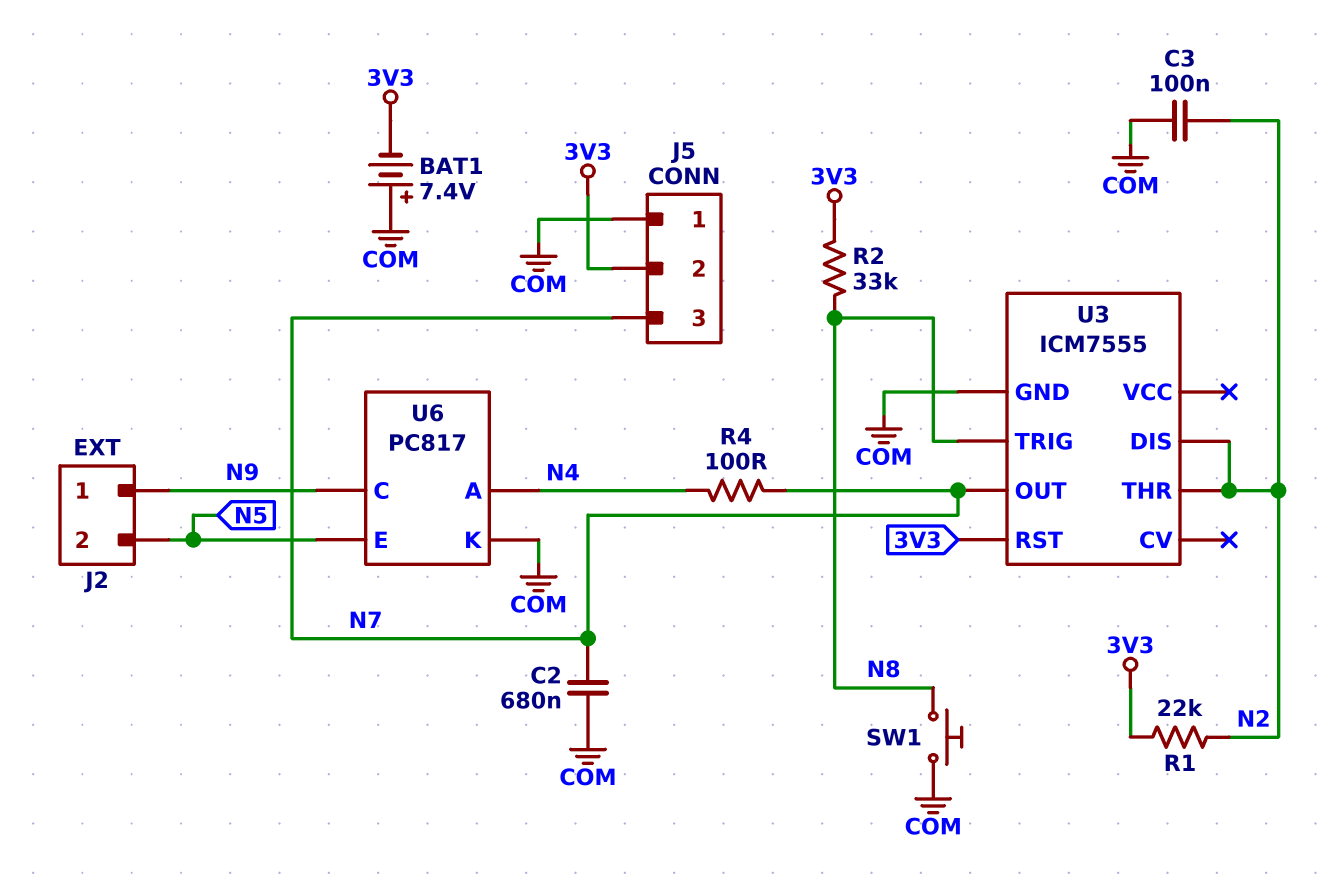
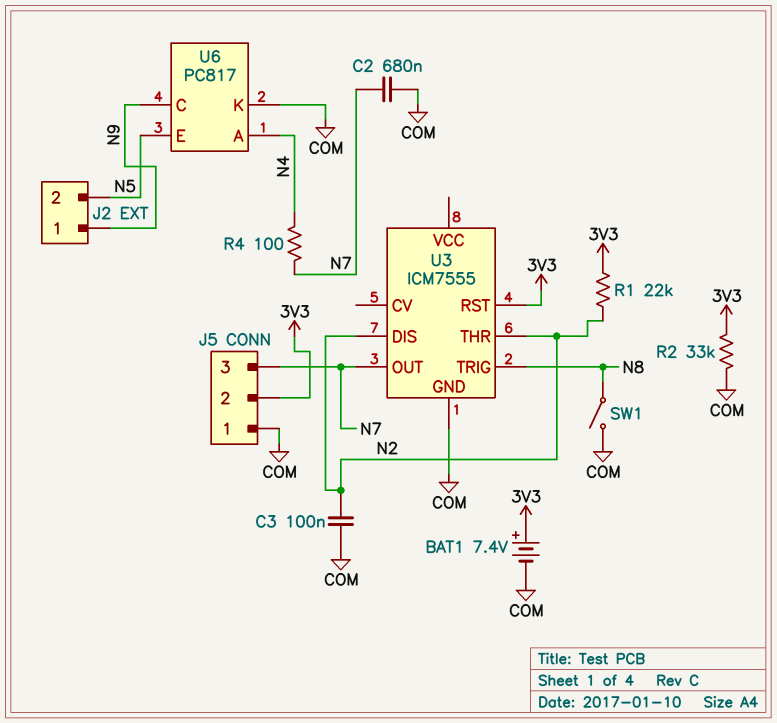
BAT1: 7.4V (plus COM, minus 3V3) -> 7.4V (plus 3V3, minus COM)
R2: 33k (3V3, N8) -> 33k (3V3, COM)
SW1: button (COM, N8) -> switch (COM, N8)

